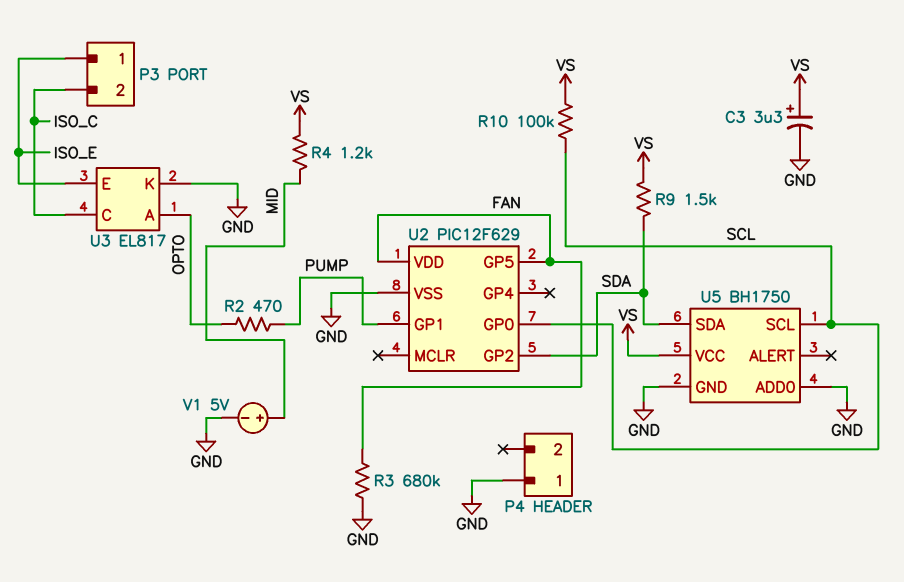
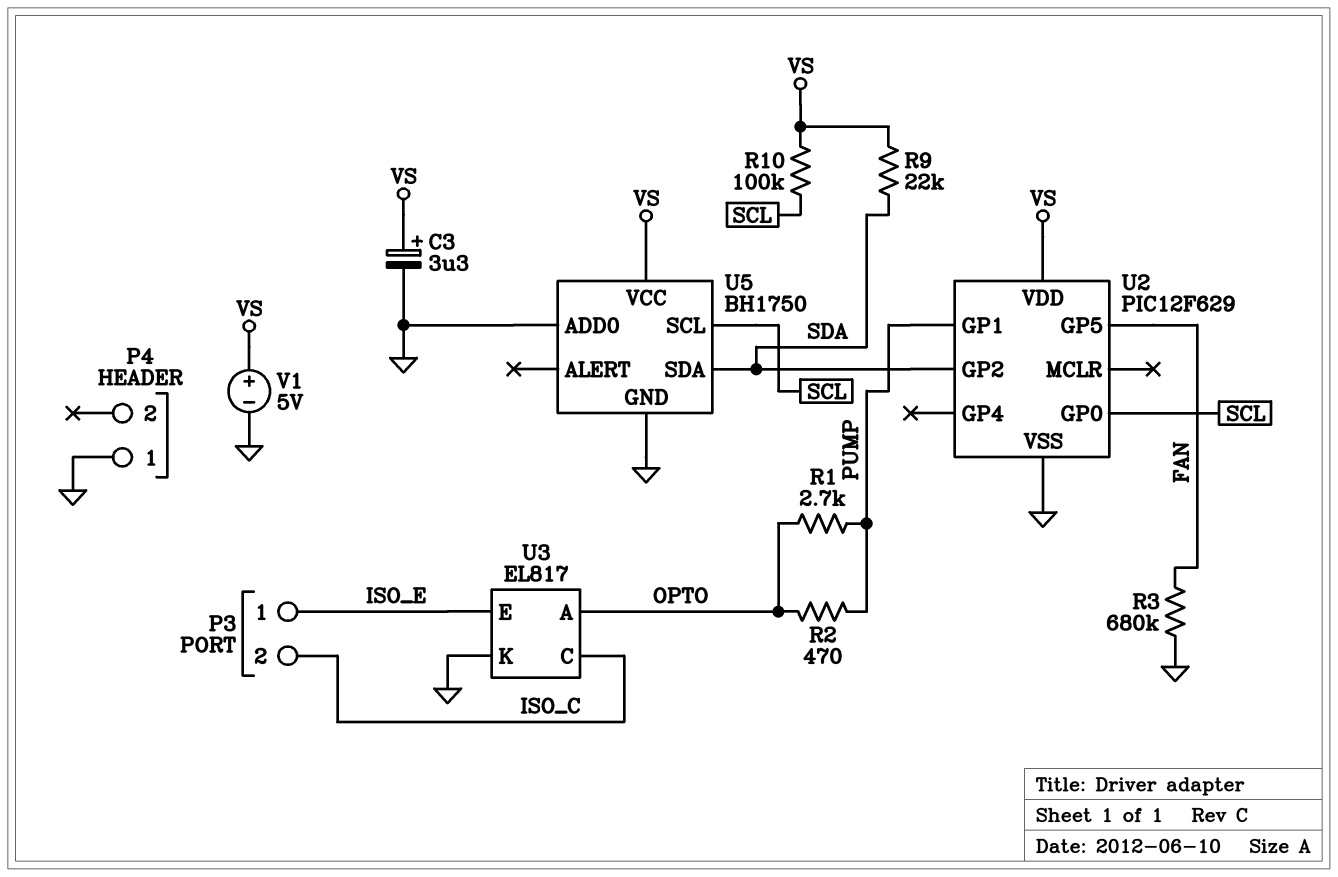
R1: none -> 2.7k (OPTO, PUMP)
R4: 1.2k (MID, VS) -> none
R9: 1.5k (SDA, VS) -> 22k (SDA, VS)
U2 pin VDD: FAN -> VS
V1: 5V (plus MID, minus GND) -> 5V (plus VS, minus GND)

